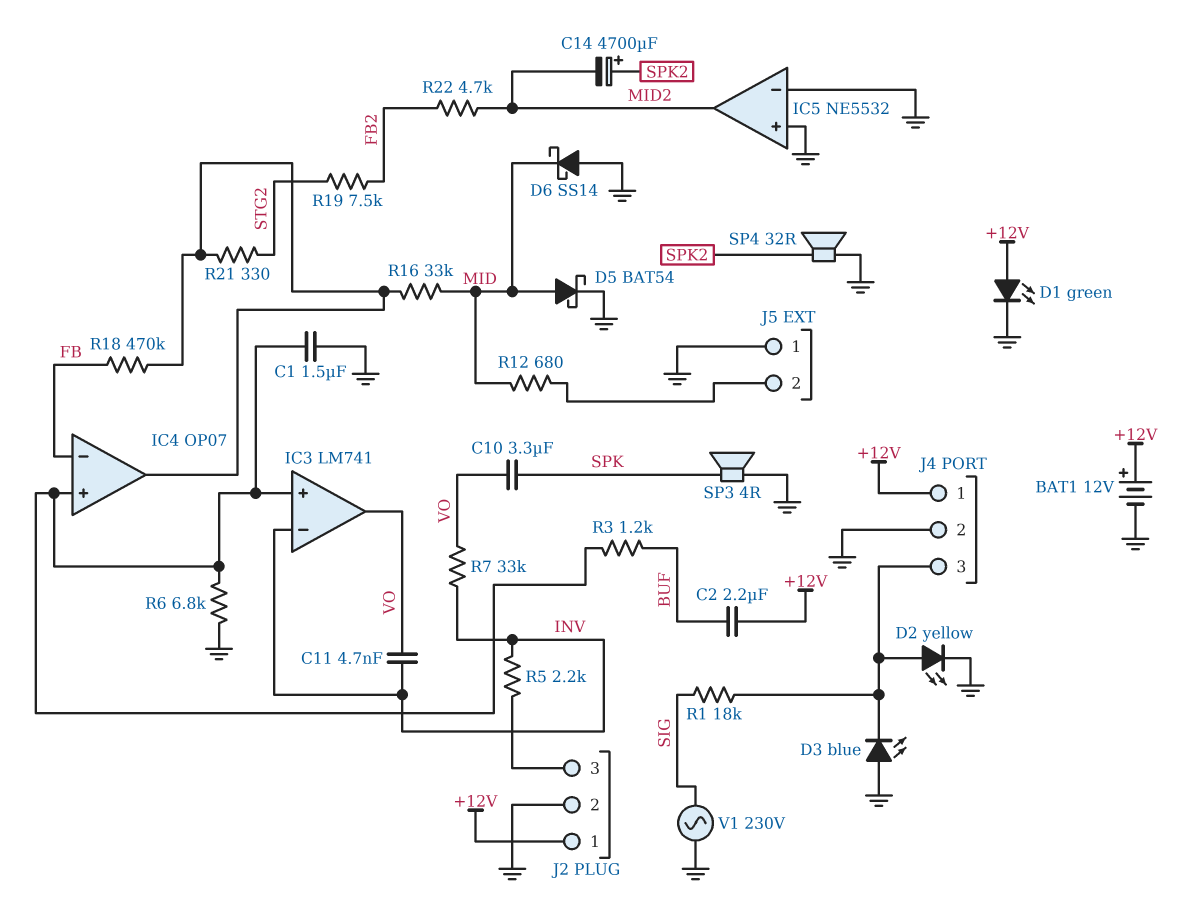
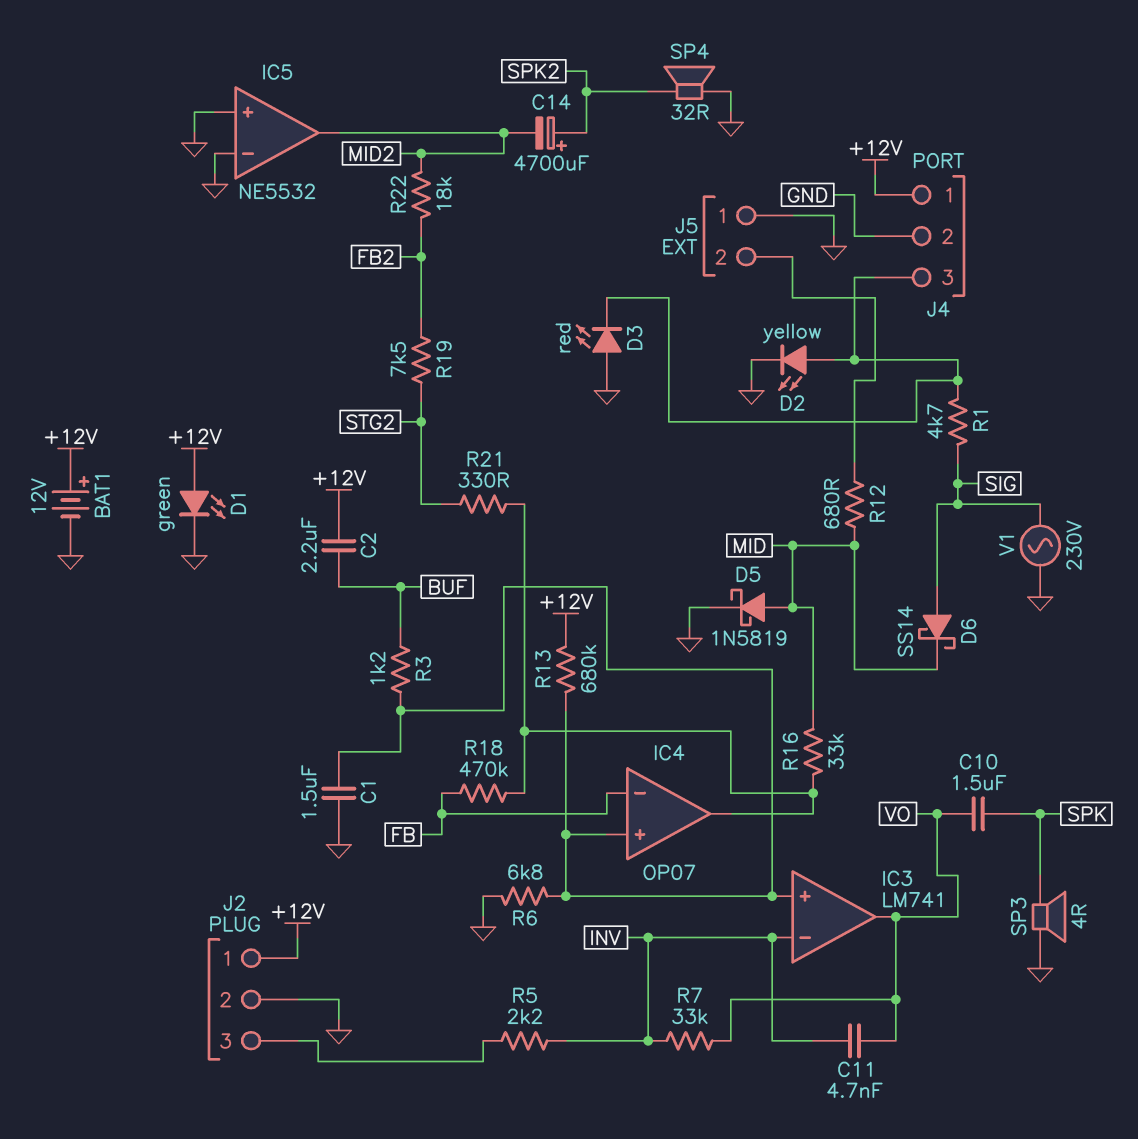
C10: 3.3uF (SPK, VO) -> 1.5uF (SPK, VO)
D3: LED blue (A GND, K J4/3) -> LED red (A GND, K J4/3)
D5: schottky BAT54 (A MID, K GND) -> schottky 1N5819 (A MID, K GND)
D6: schottky SS14 (A GND, K MID) -> schottky SS14 (A SIG, K MID)
R1: 18k (J4/3, SIG) -> 4.7k (J4/3, SIG)
R13: none -> 680k (+12V, IC3/in+)
R22: 4.7k (FB2, MID2) -> 18k (FB2, MID2)

